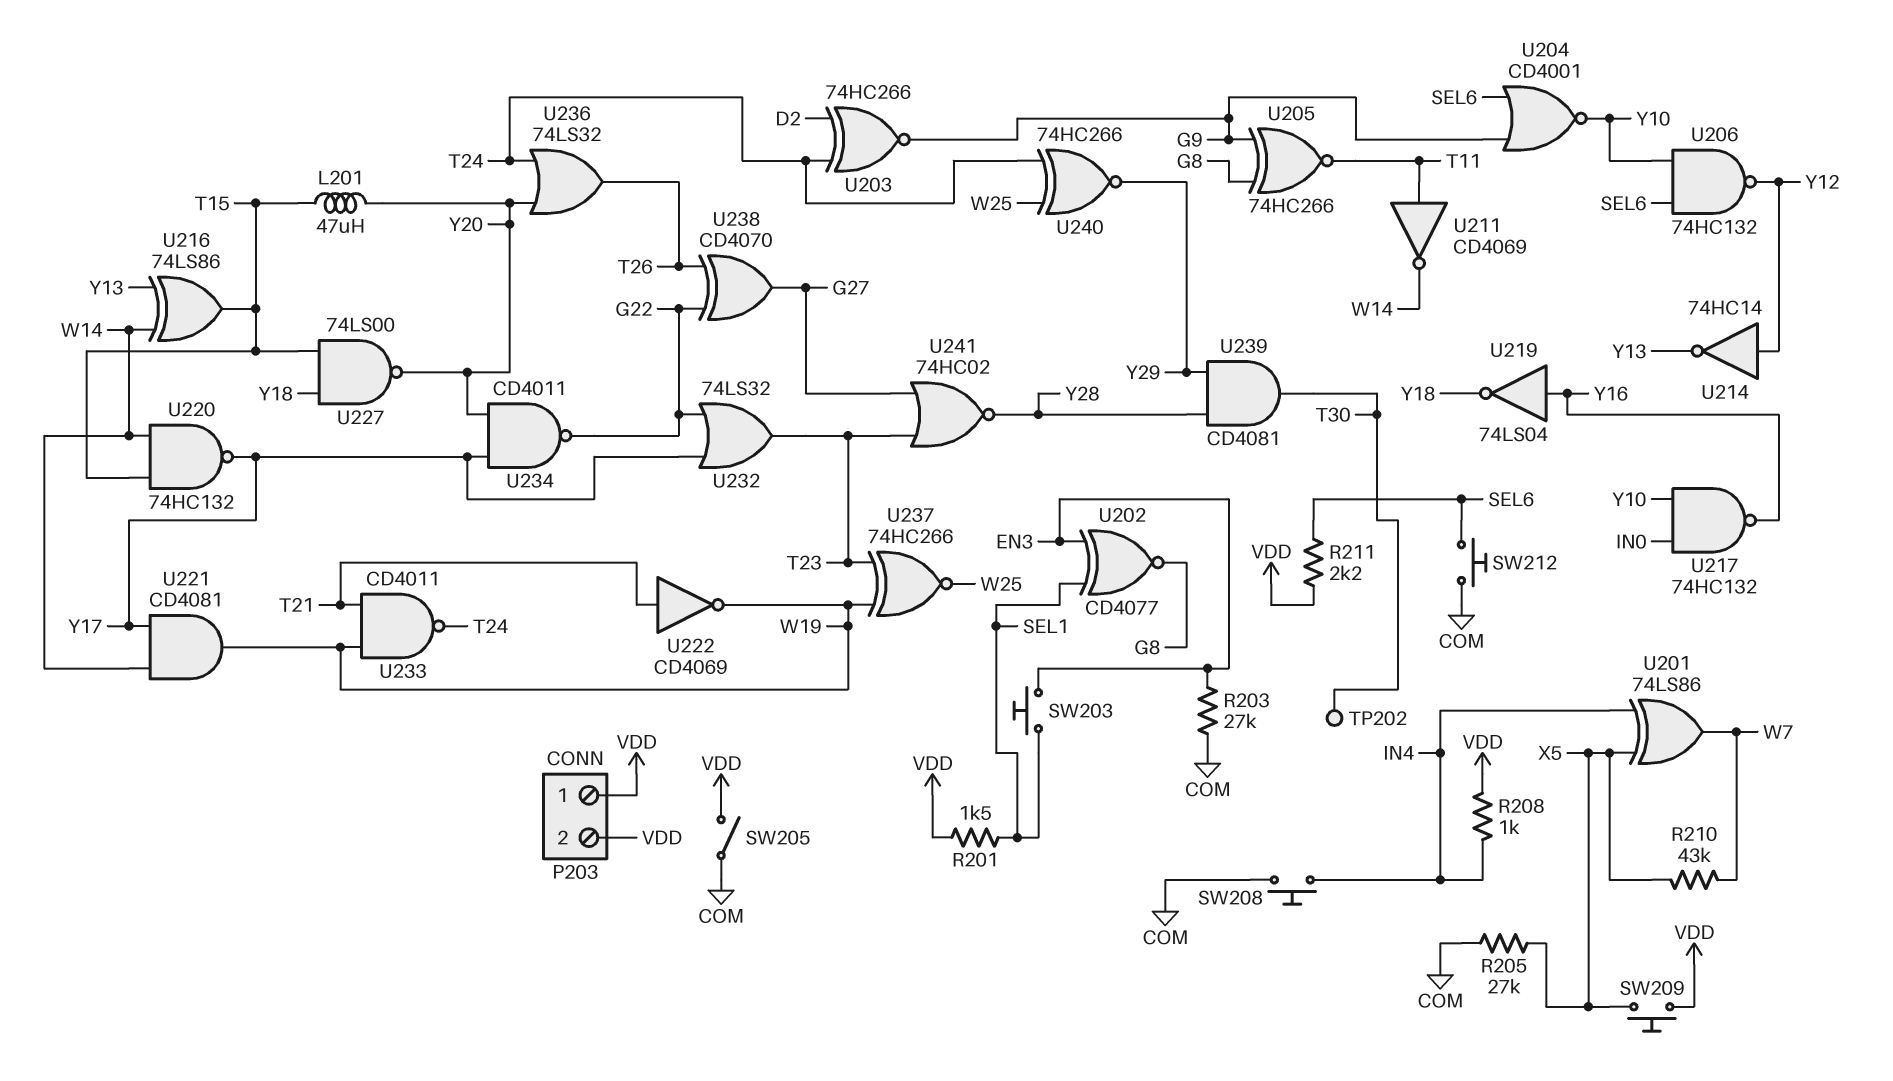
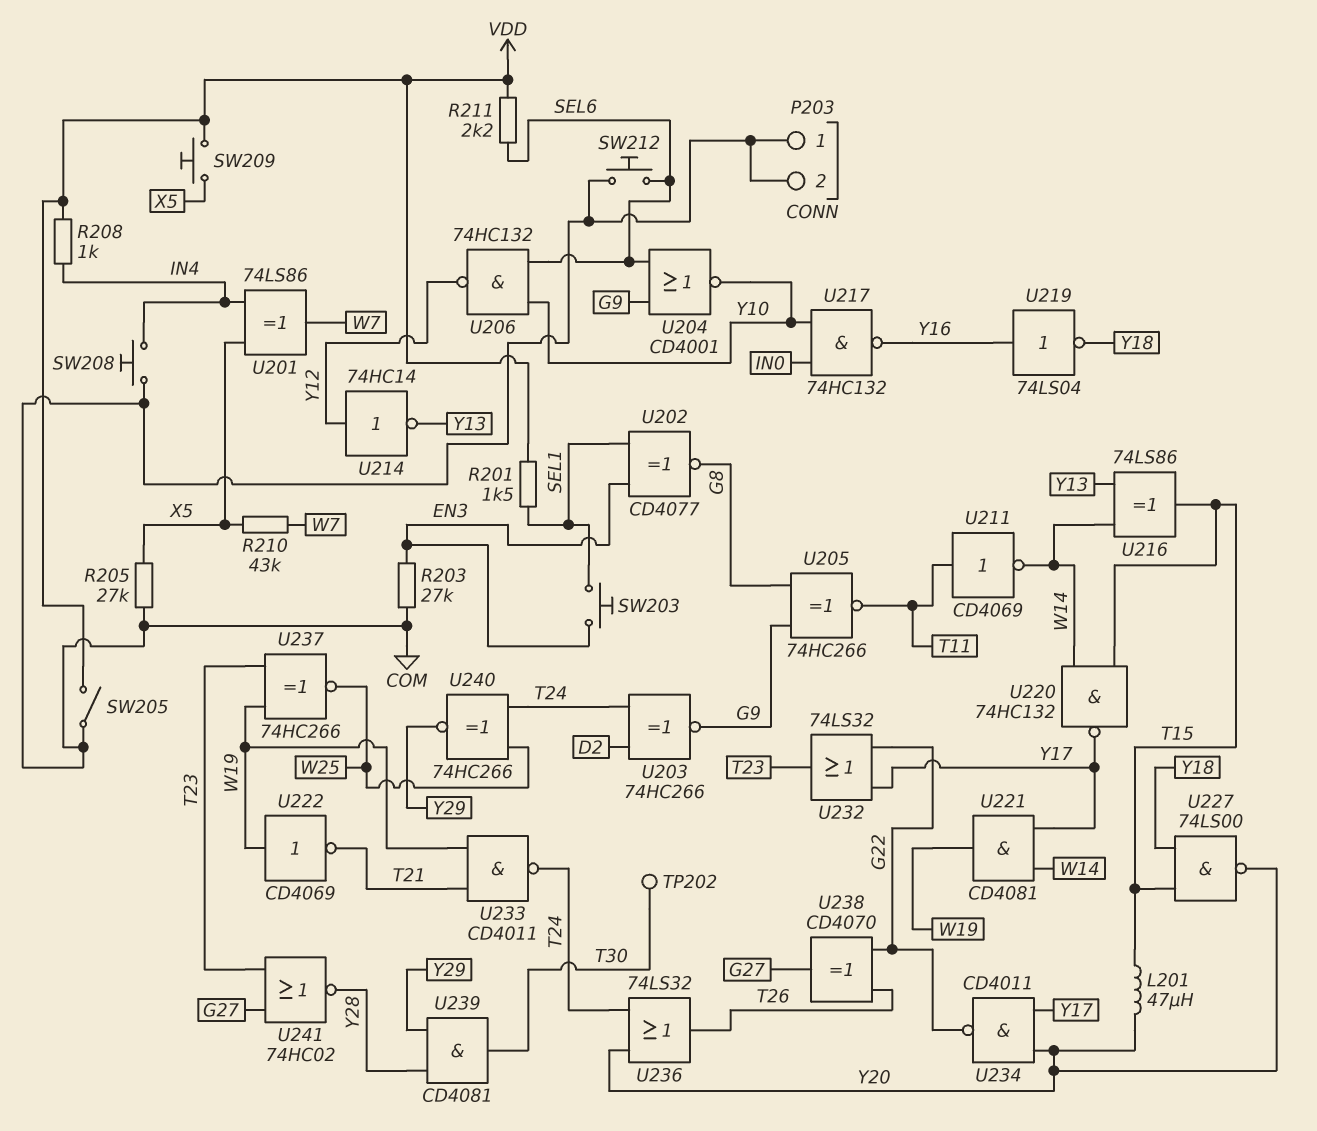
P203 pin 1: VDD -> COM
P203 pin 2: VDD -> COM
U222: NOT CD4069 (in T21, out W19) -> NOT CD4069 (in W19, out T21)

